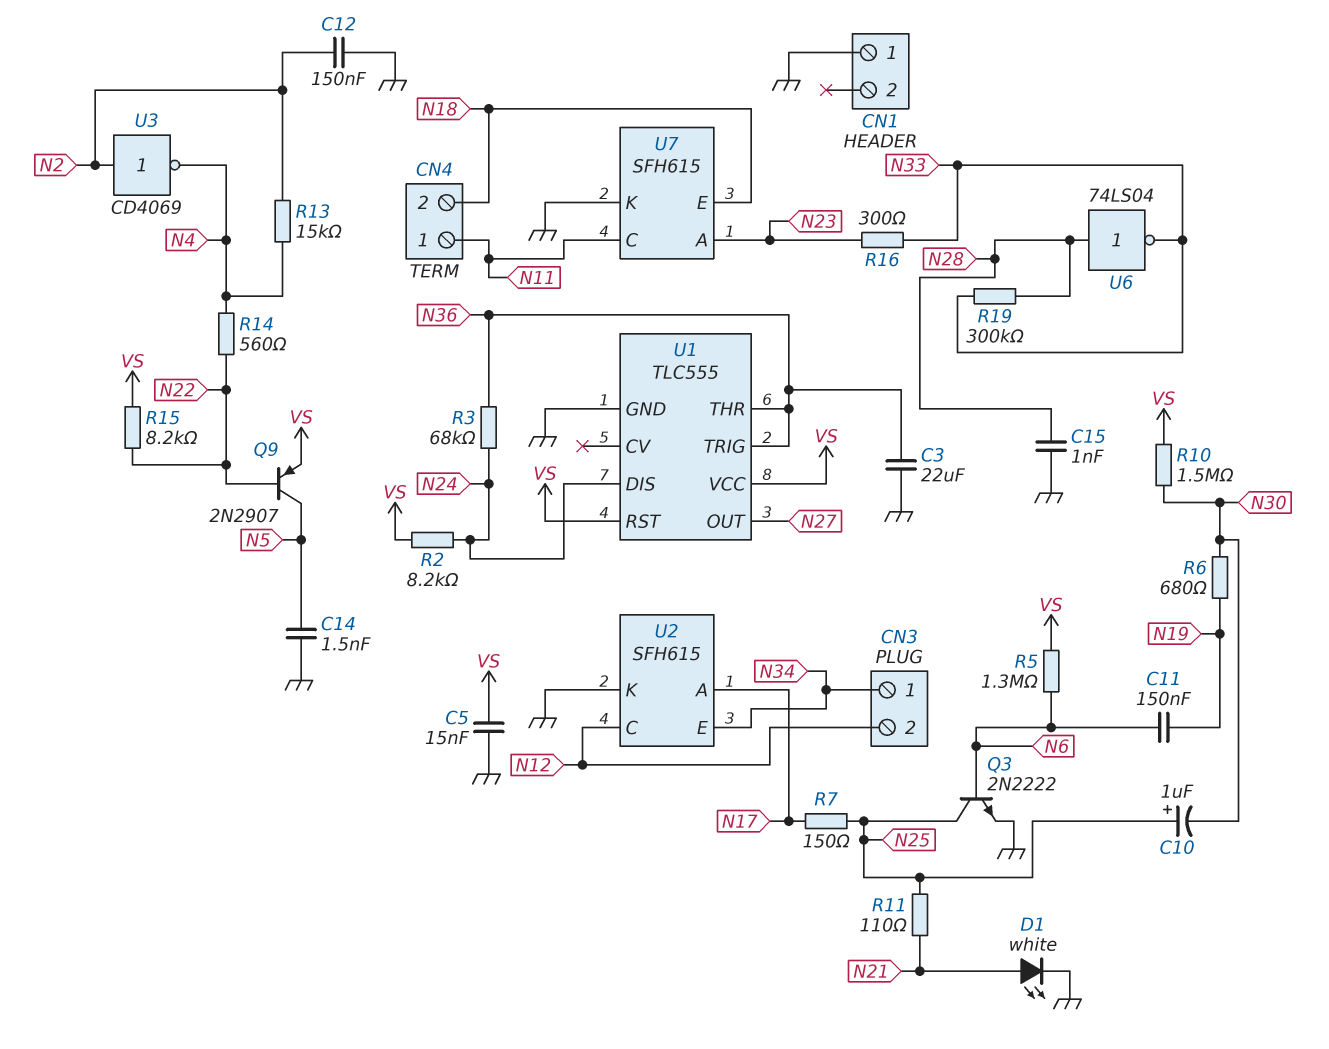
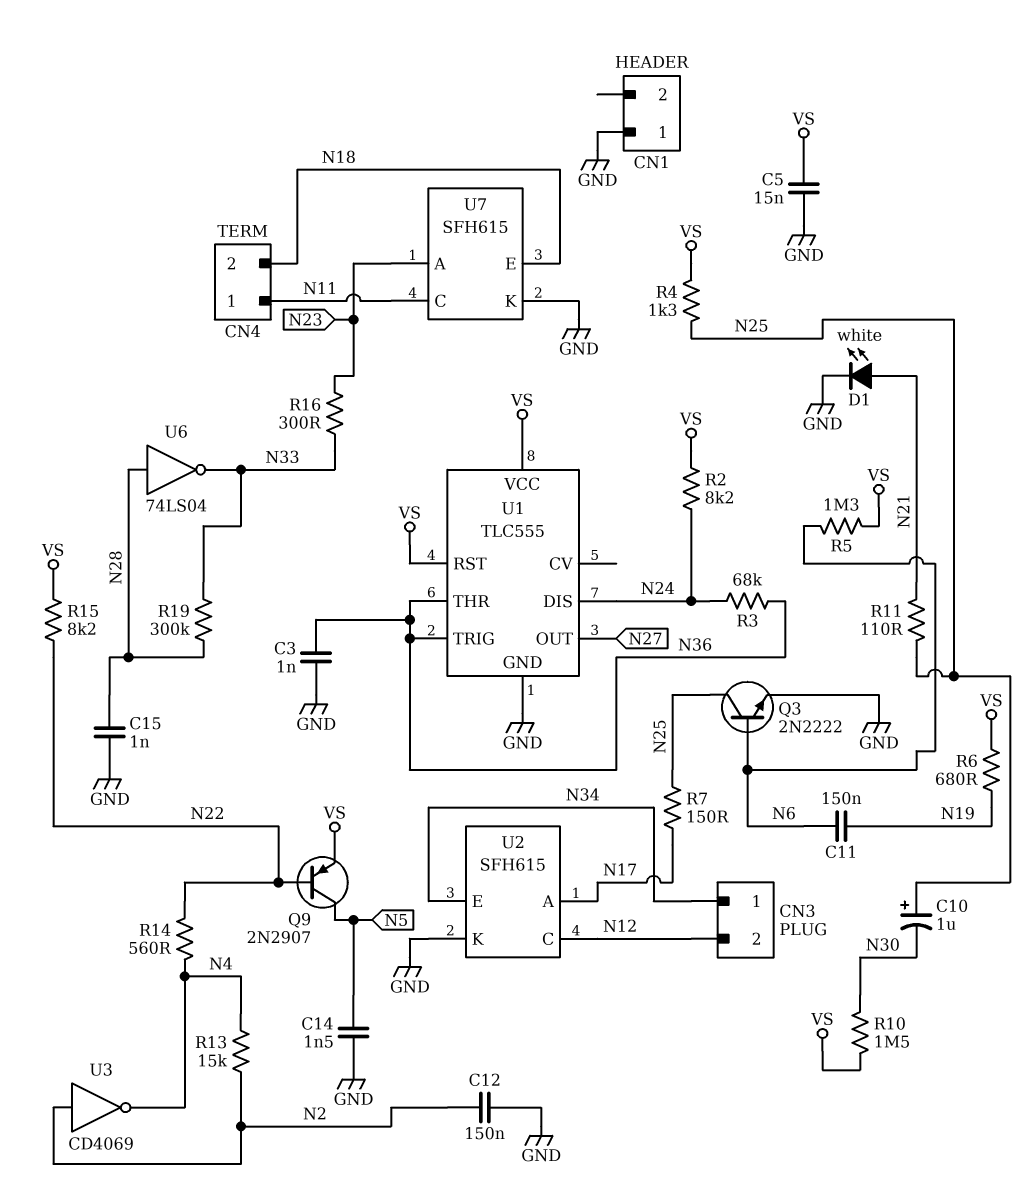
C3: 22uF (GND, N36) -> 1nF (GND, N36)
R4: none -> 1.3k (N25, VS)
R6: 680 (N19, N30) -> 680 (N19, VS)

